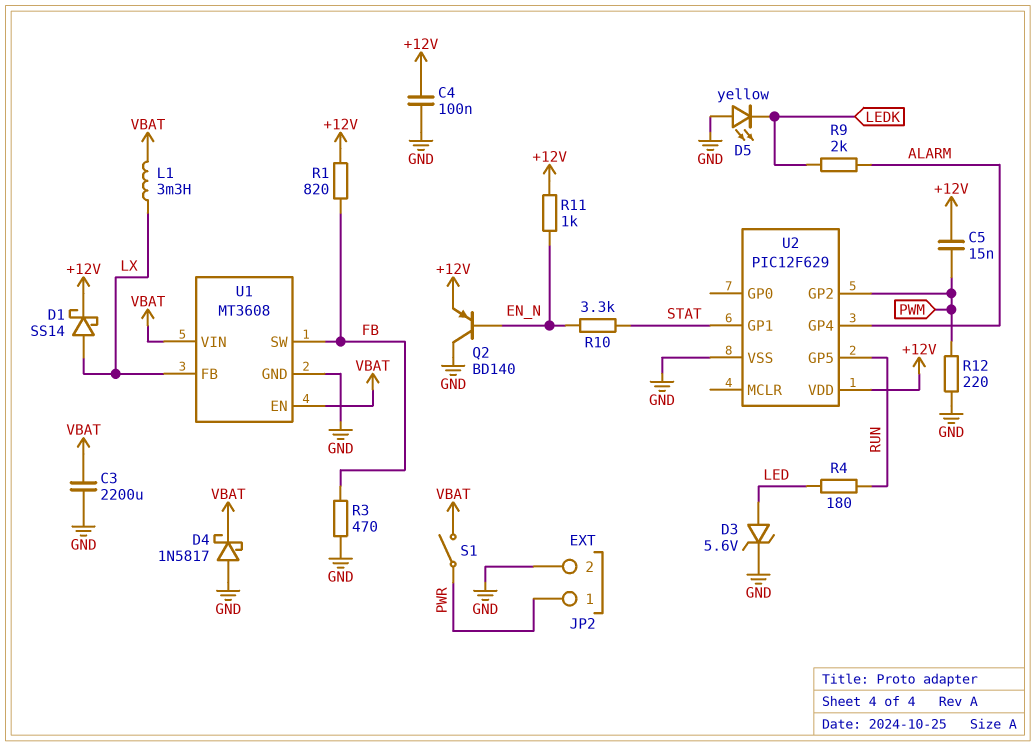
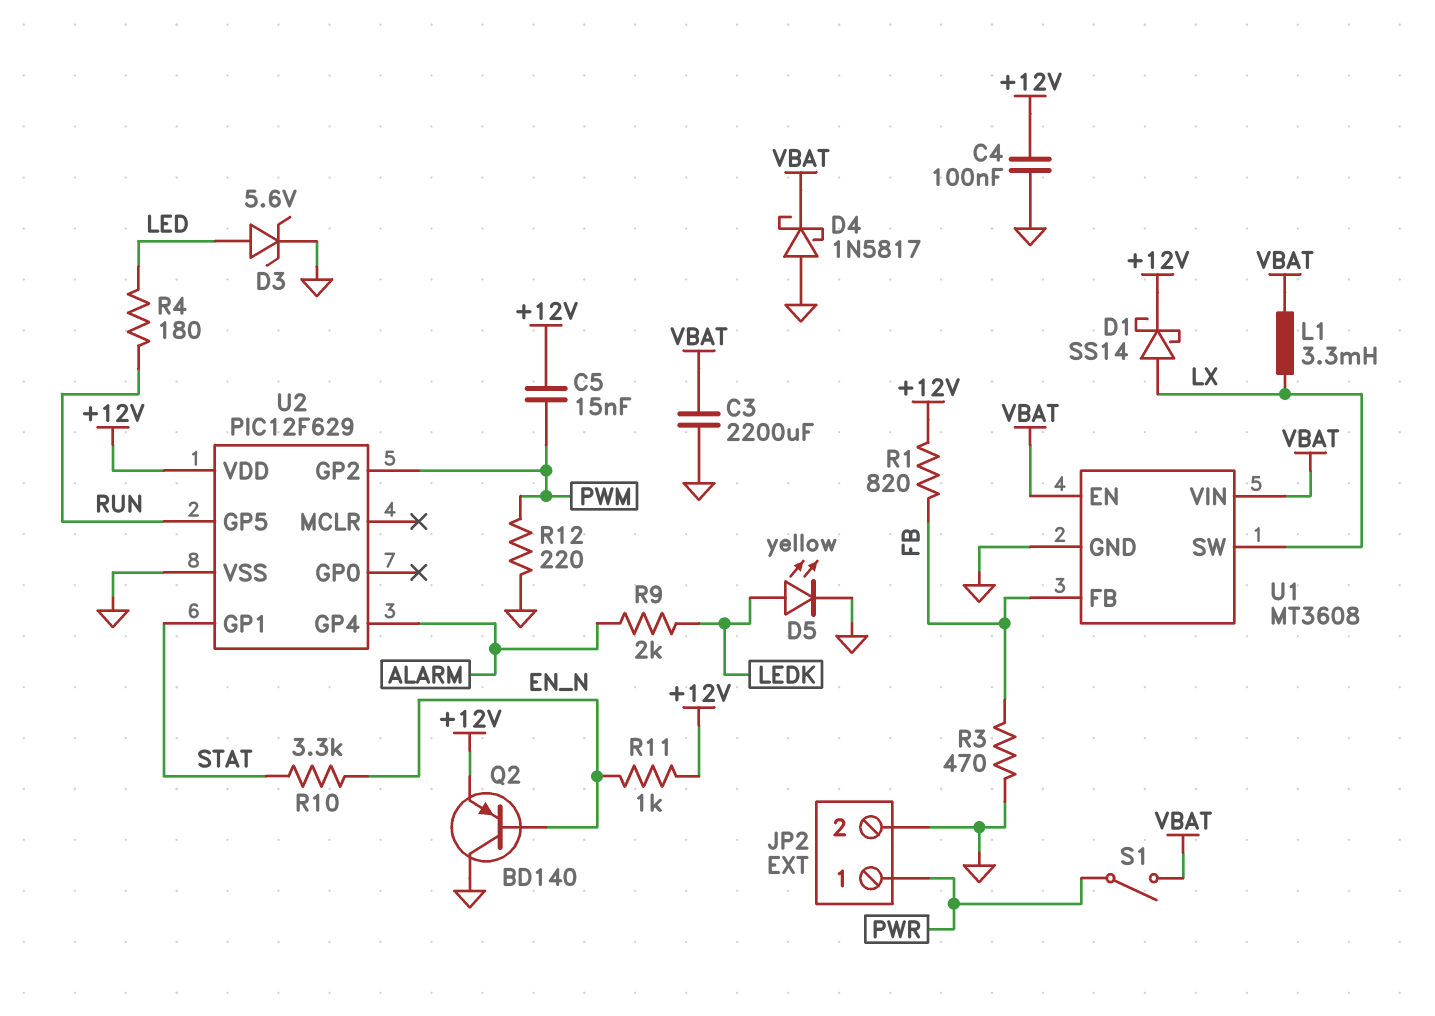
D5: LED yellow (A GND, K LEDK) -> LED yellow (A LEDK, K GND)
U1 pin FB: LX -> FB
U1 pin SW: FB -> LX

